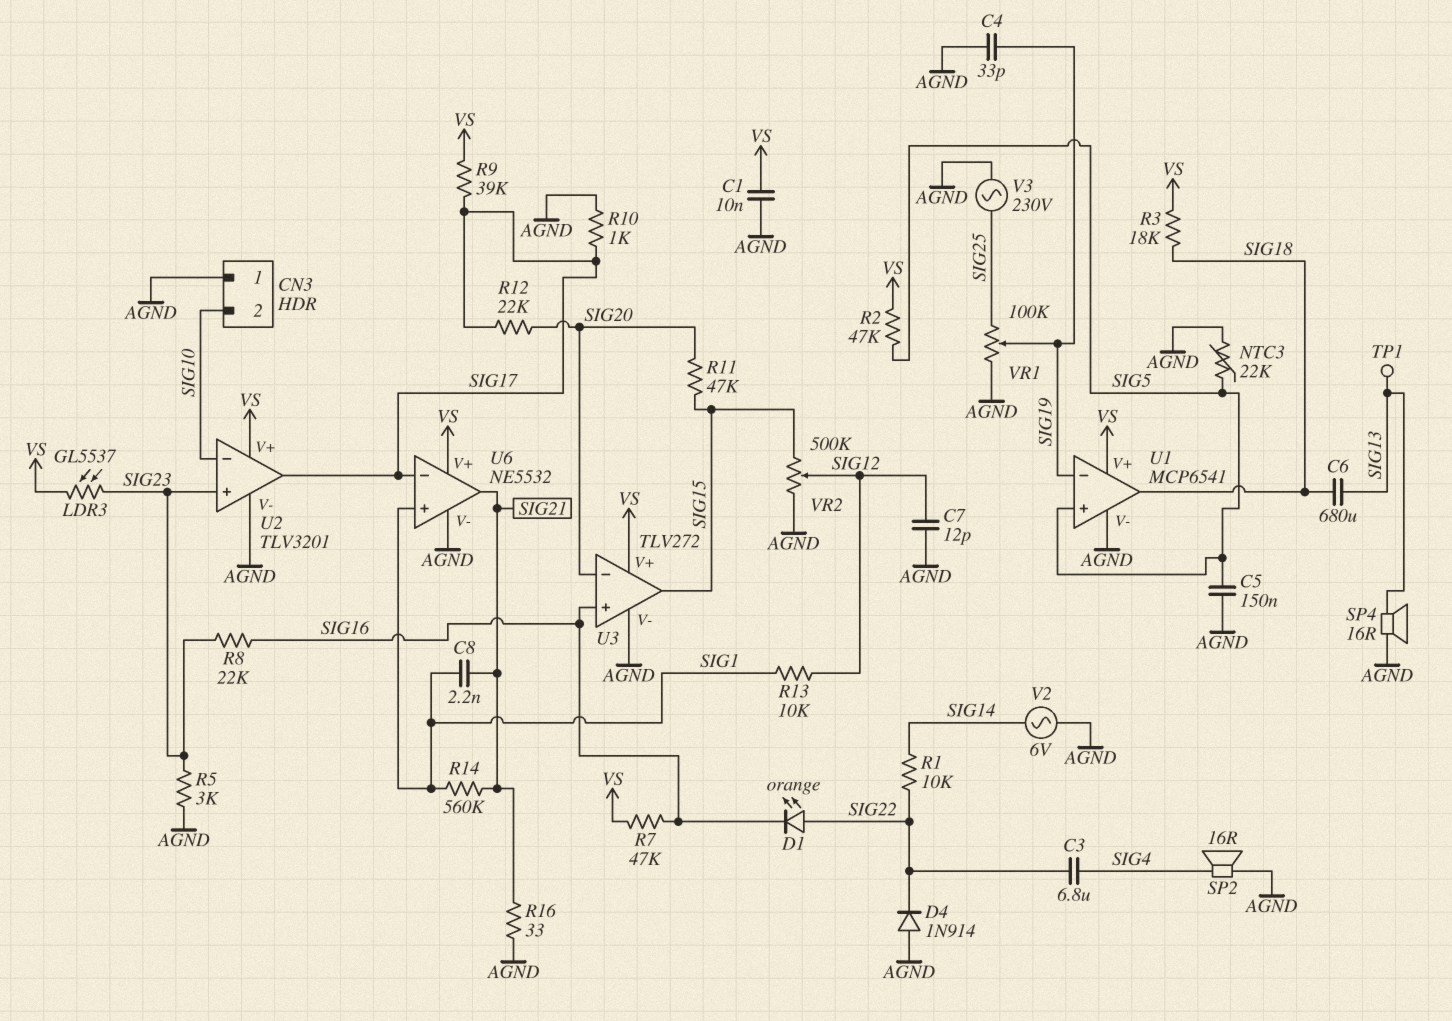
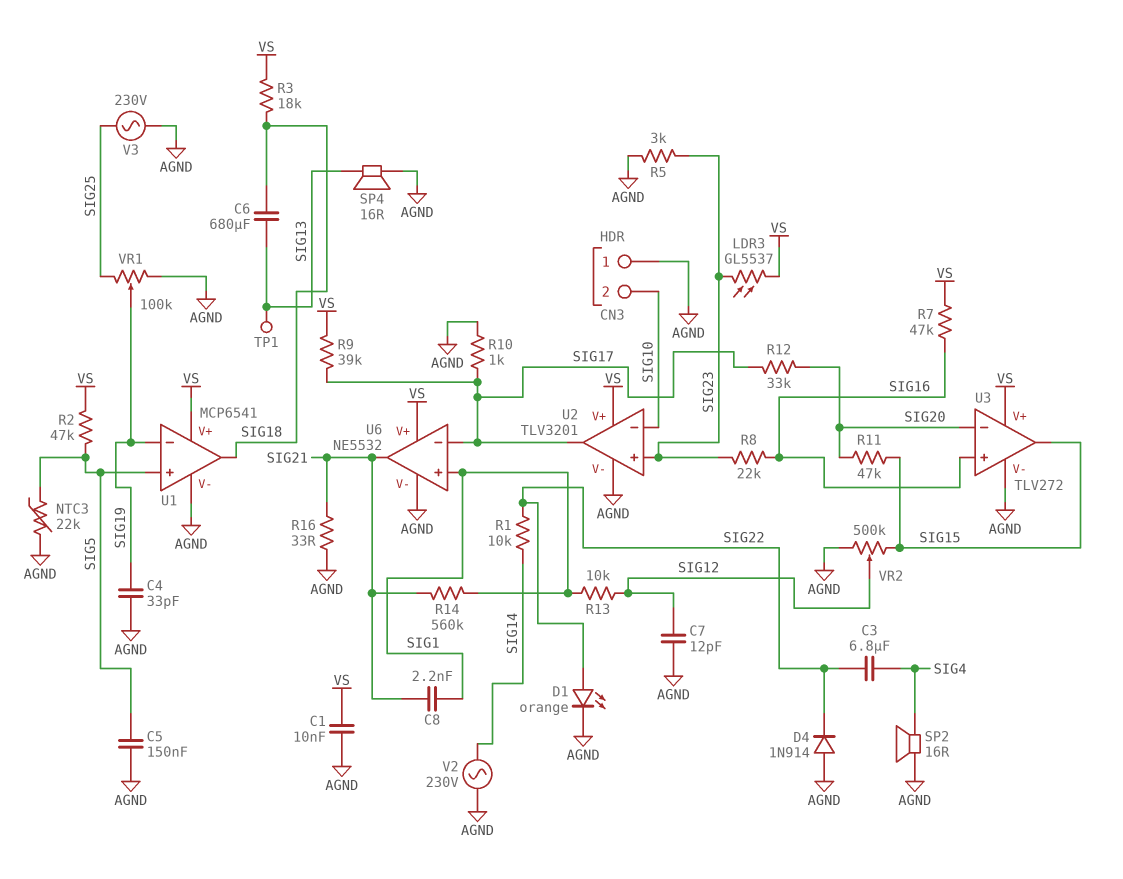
D1: LED orange (A SIG22, K SIG16) -> LED orange (A SIG22, K AGND)
R12: 22k (SIG17, SIG20) -> 33k (SIG17, SIG20)
V2: AC 6V (AGND, SIG14) -> AC 230V (AGND, SIG14)

